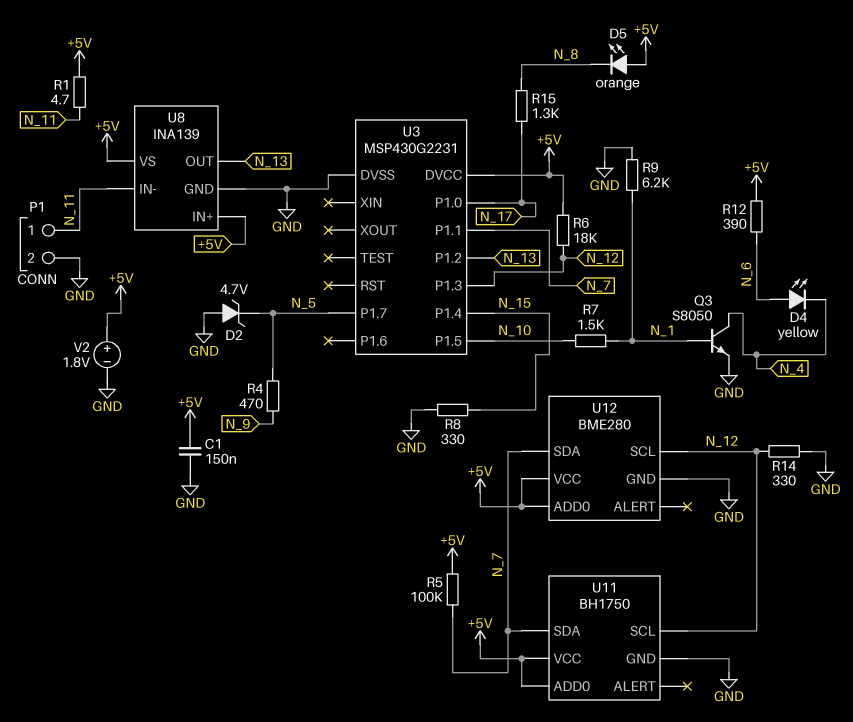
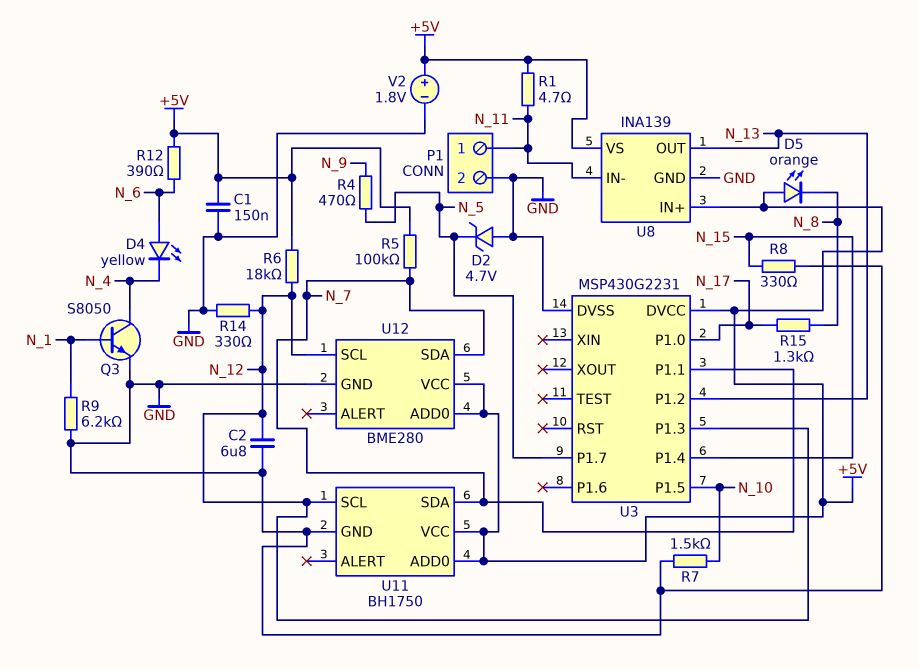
C2: none -> 6.8uF (GND, N_12)
R7: 1.5k (N_1, N_10) -> 1.5k (GND, N_10)

